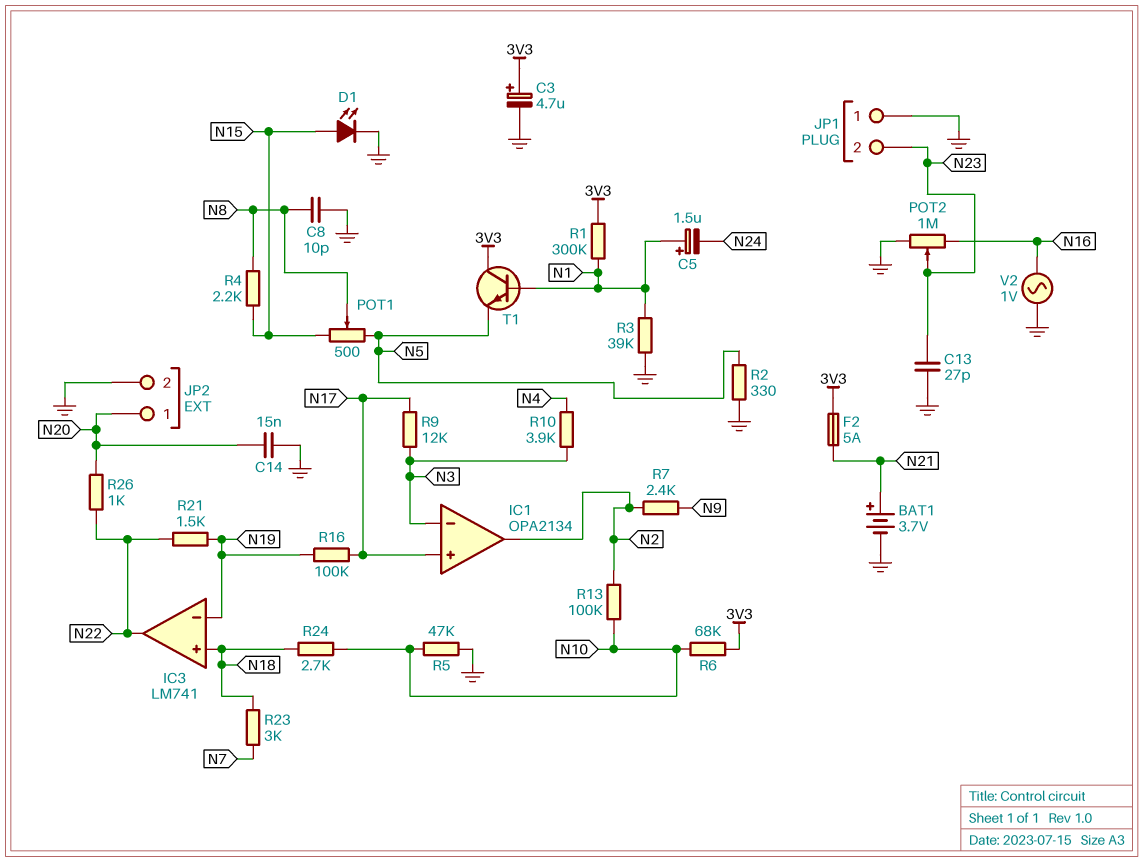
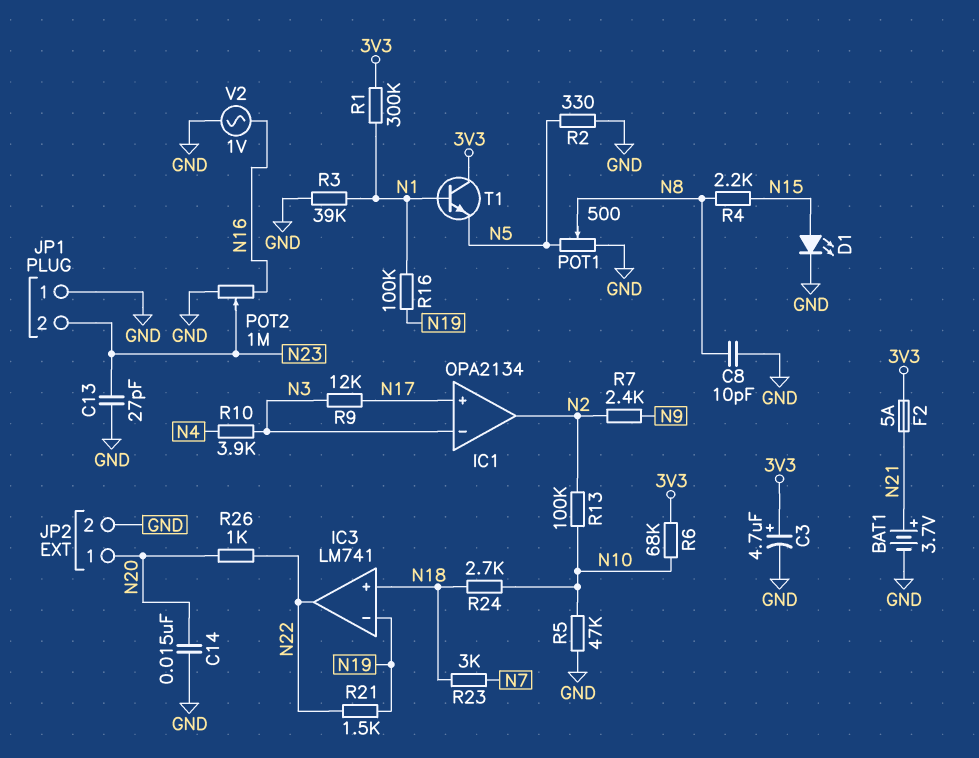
C5: 1.5uF (plus N1, minus N24) -> none
POT1: 500 (N5, N15, wiper N8) -> 500 (GND, N5, wiper N8)
R16: 100k (N17, N19) -> 100k (N1, N19)

